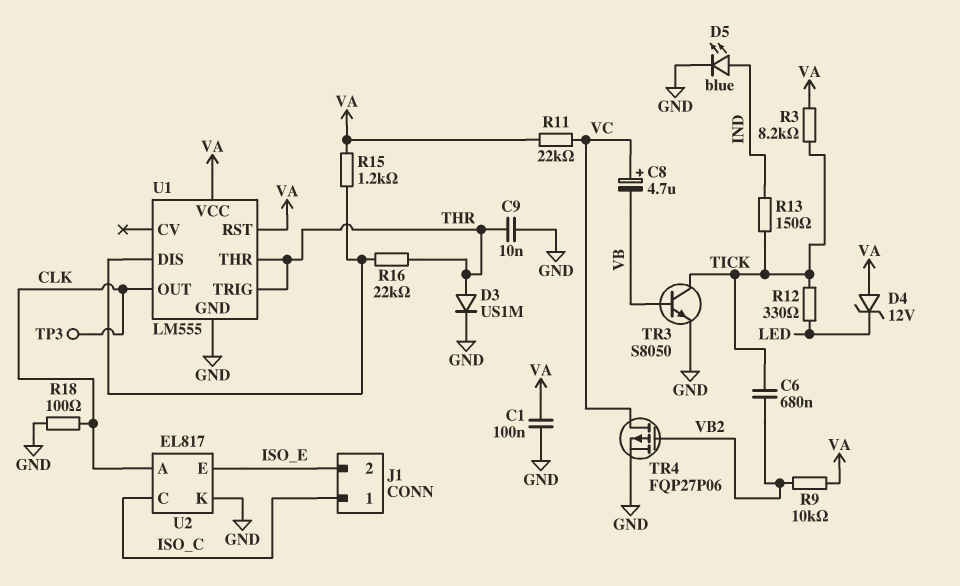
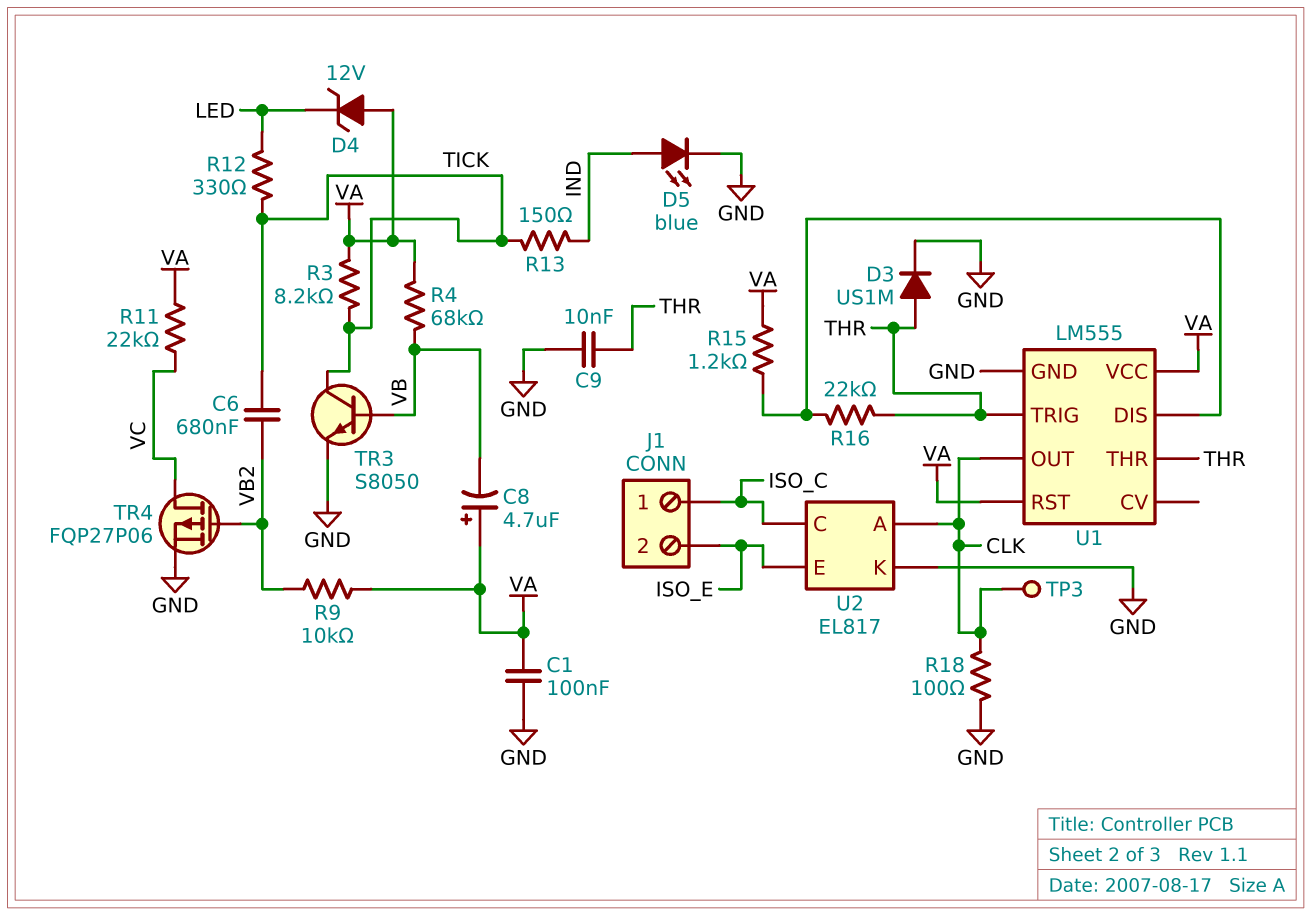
C8: 4.7uF (plus VC, minus VB) -> 4.7uF (plus VA, minus VB)
R4: none -> 68k (VA, VB)

